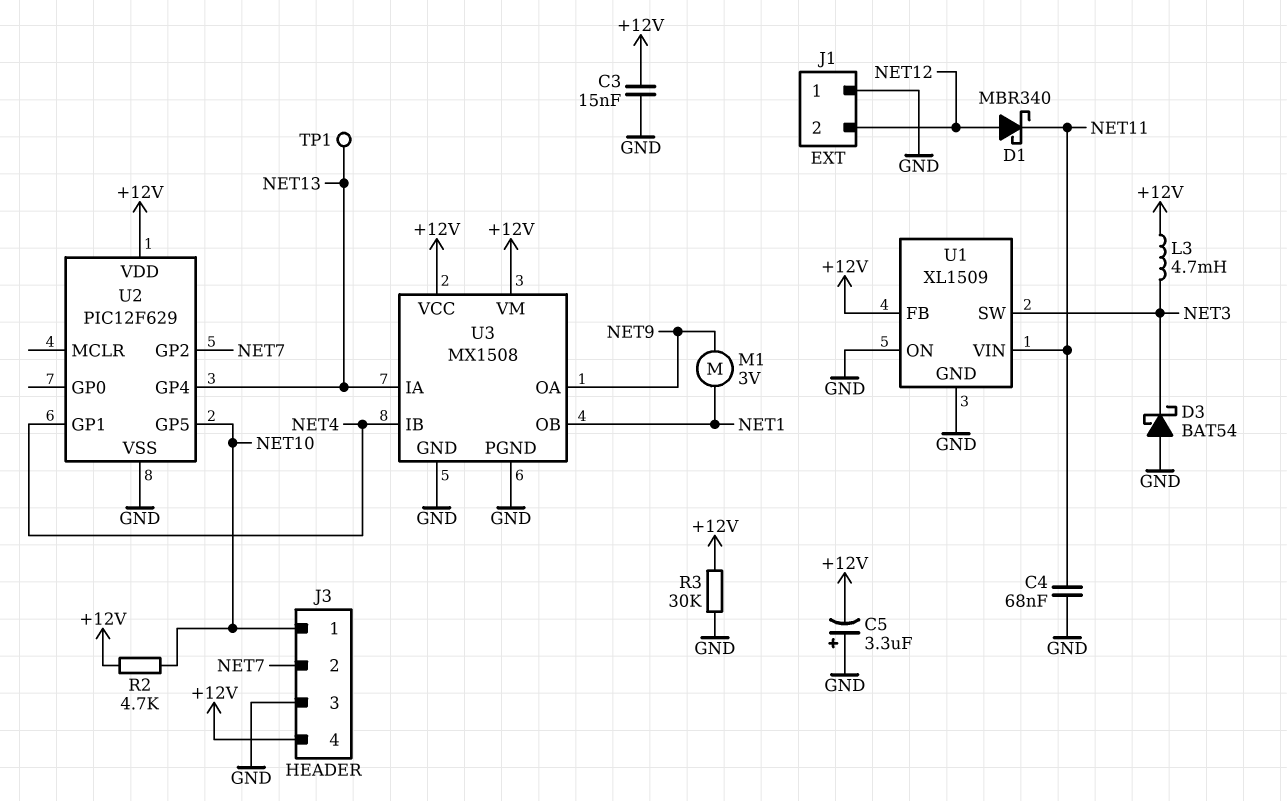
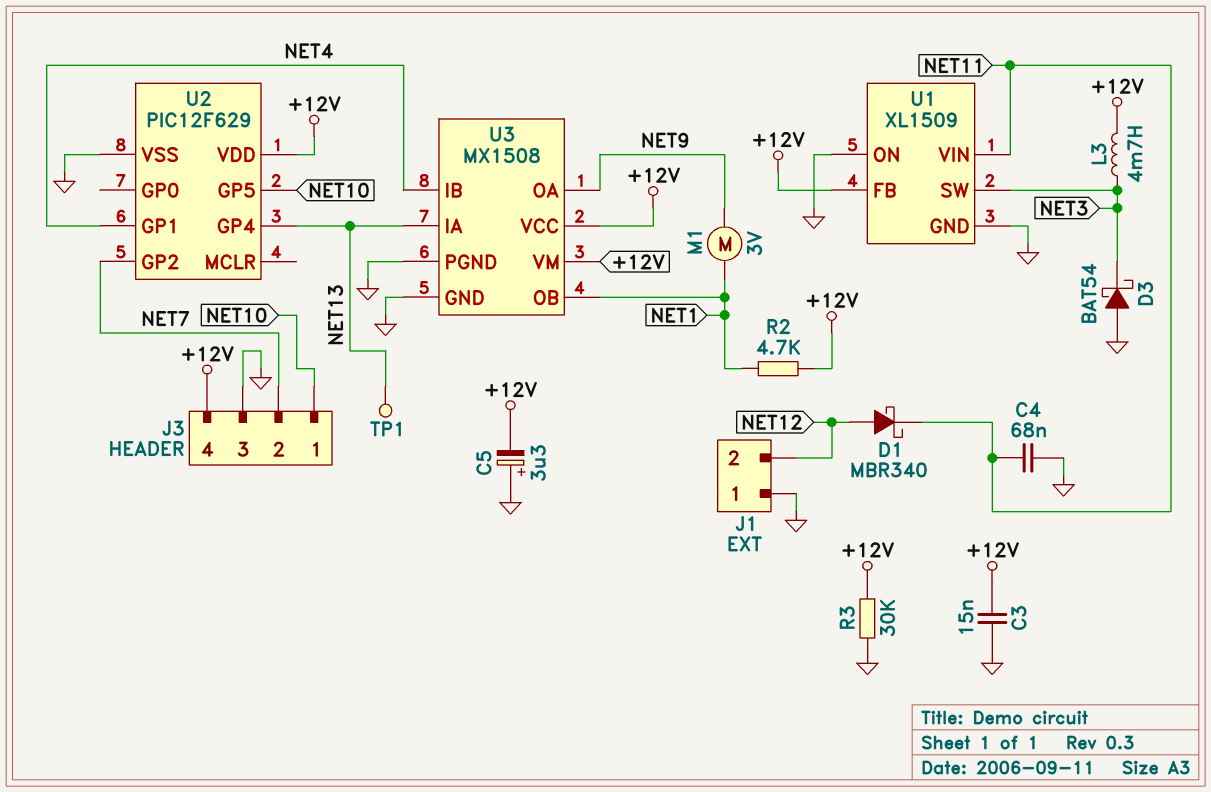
R2: 4.7k (+12V, NET10) -> 4.7k (+12V, NET1)

